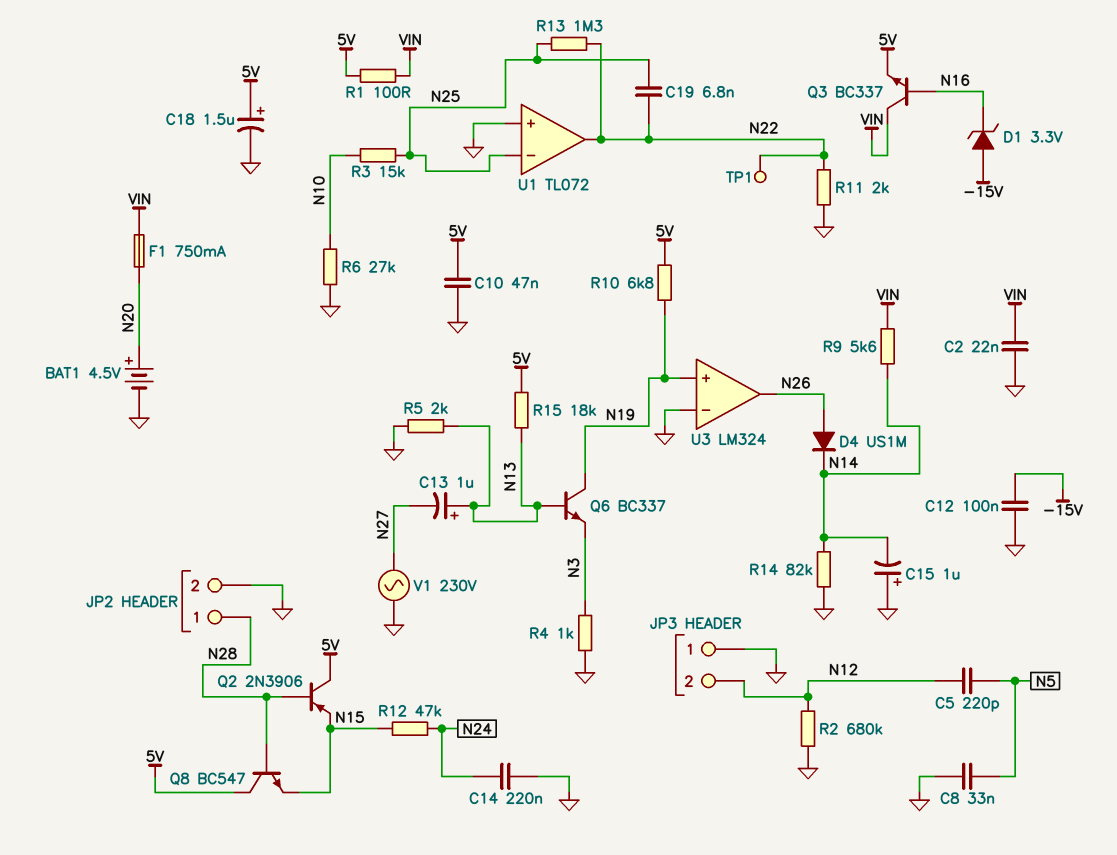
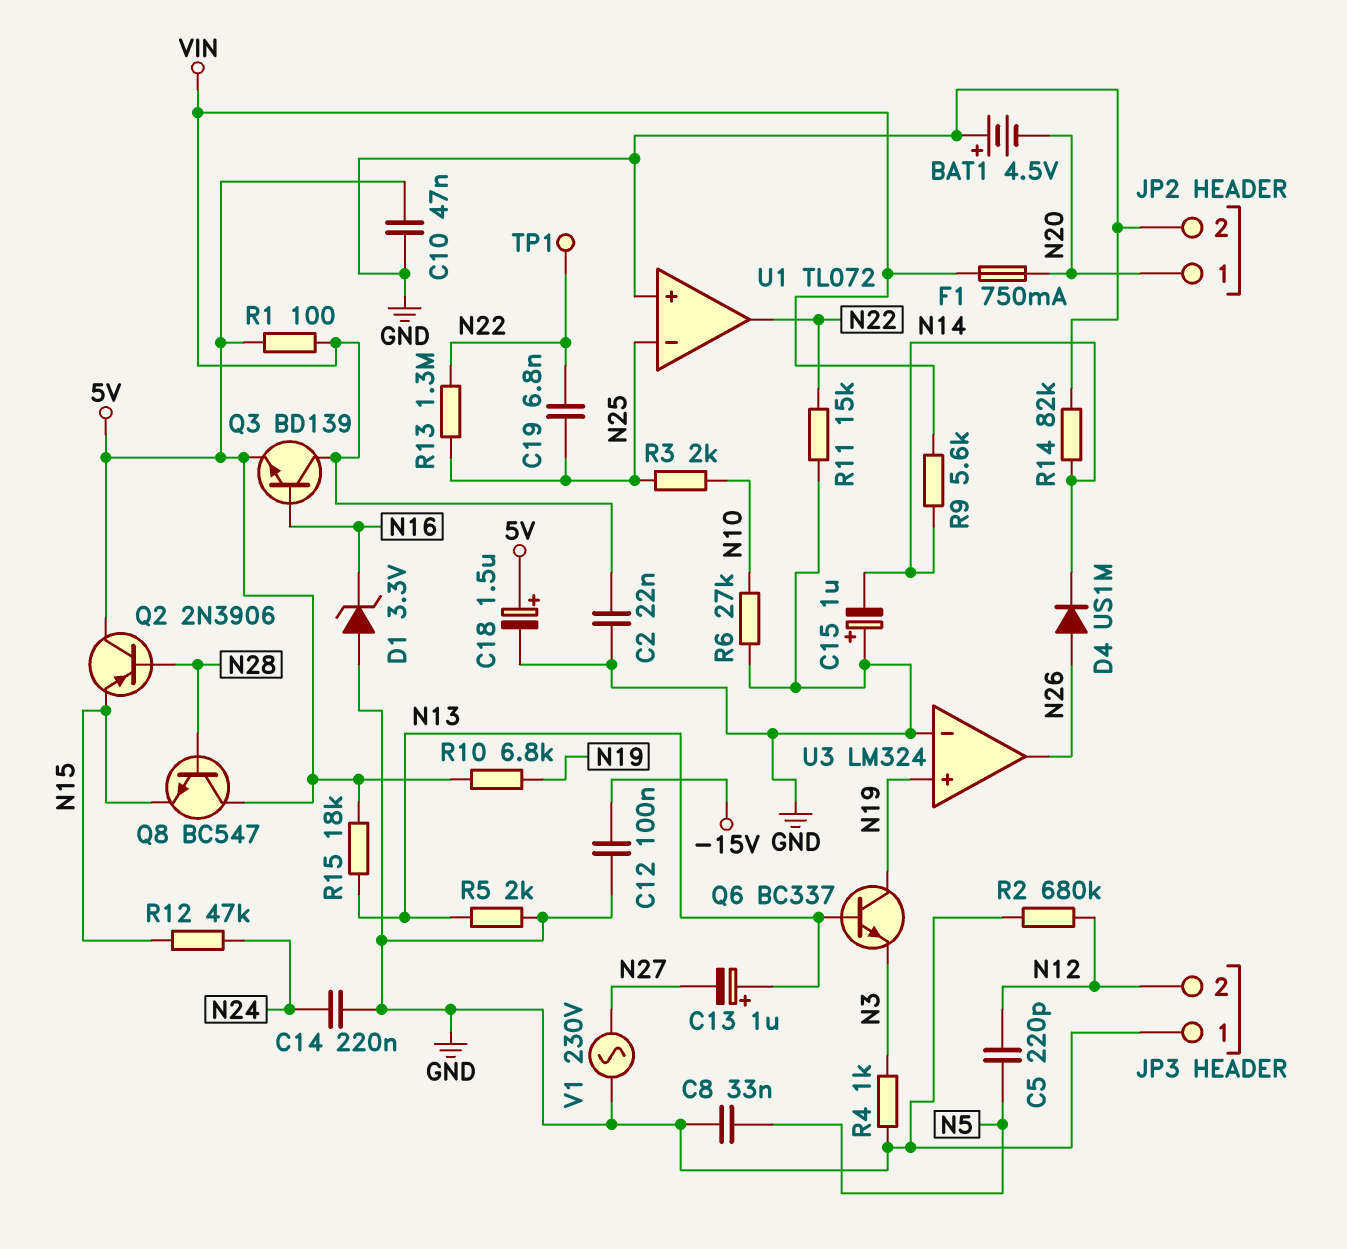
BAT1: 4.5V (plus N20, minus GND) -> 4.5V (plus GND, minus N20)
D1: zener 3.3V (A -15V, K N16) -> zener 3.3V (A GND, K N16)
JP2 pin 1: N28 -> N20
Q3: NPN BC337 (B N16, C VIN, E 5V) -> NPN BD139 (B N16, C VIN, E 5V)
R3: 15k (N10, N25) -> 2k (N10, N25)
R11: 2k (GND, N22) -> 15k (GND, N22)

